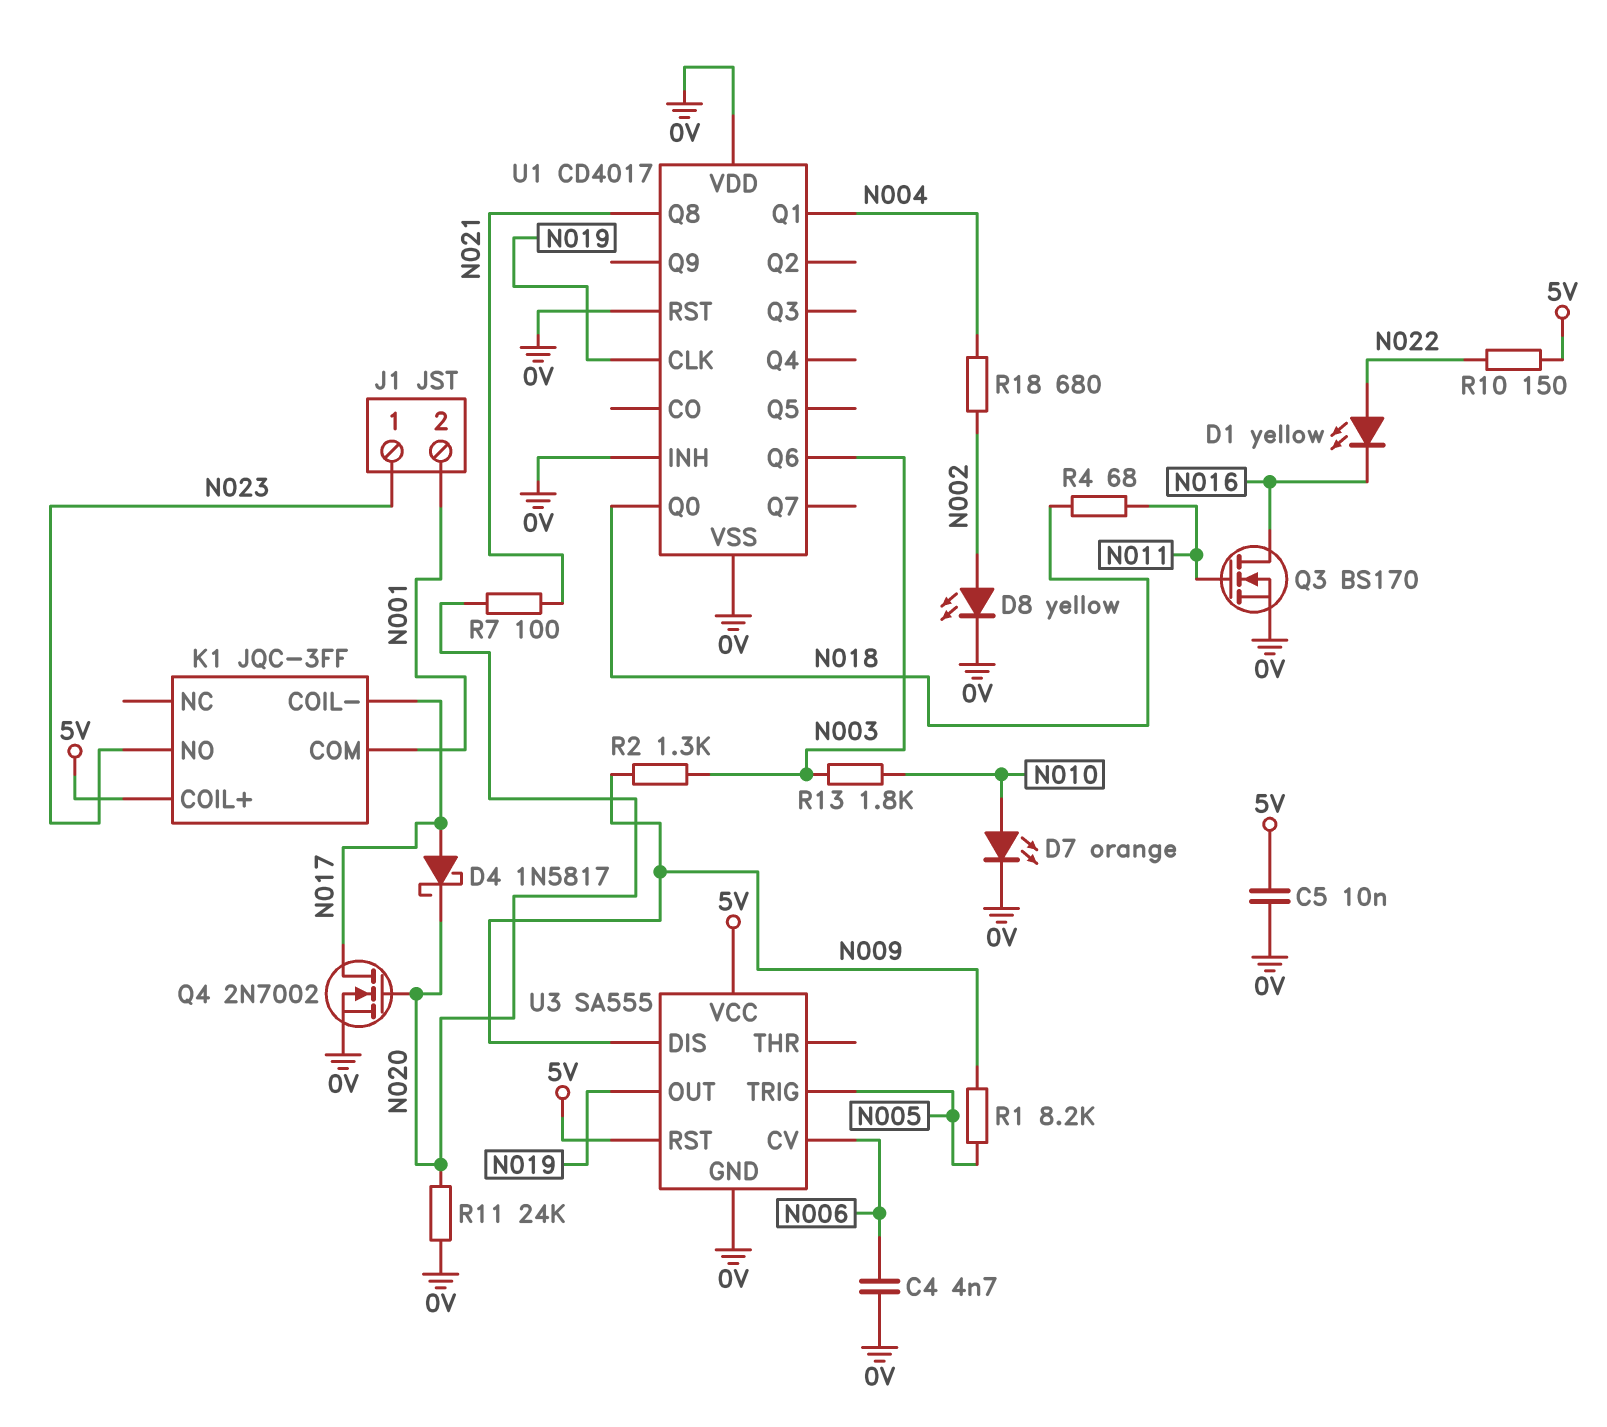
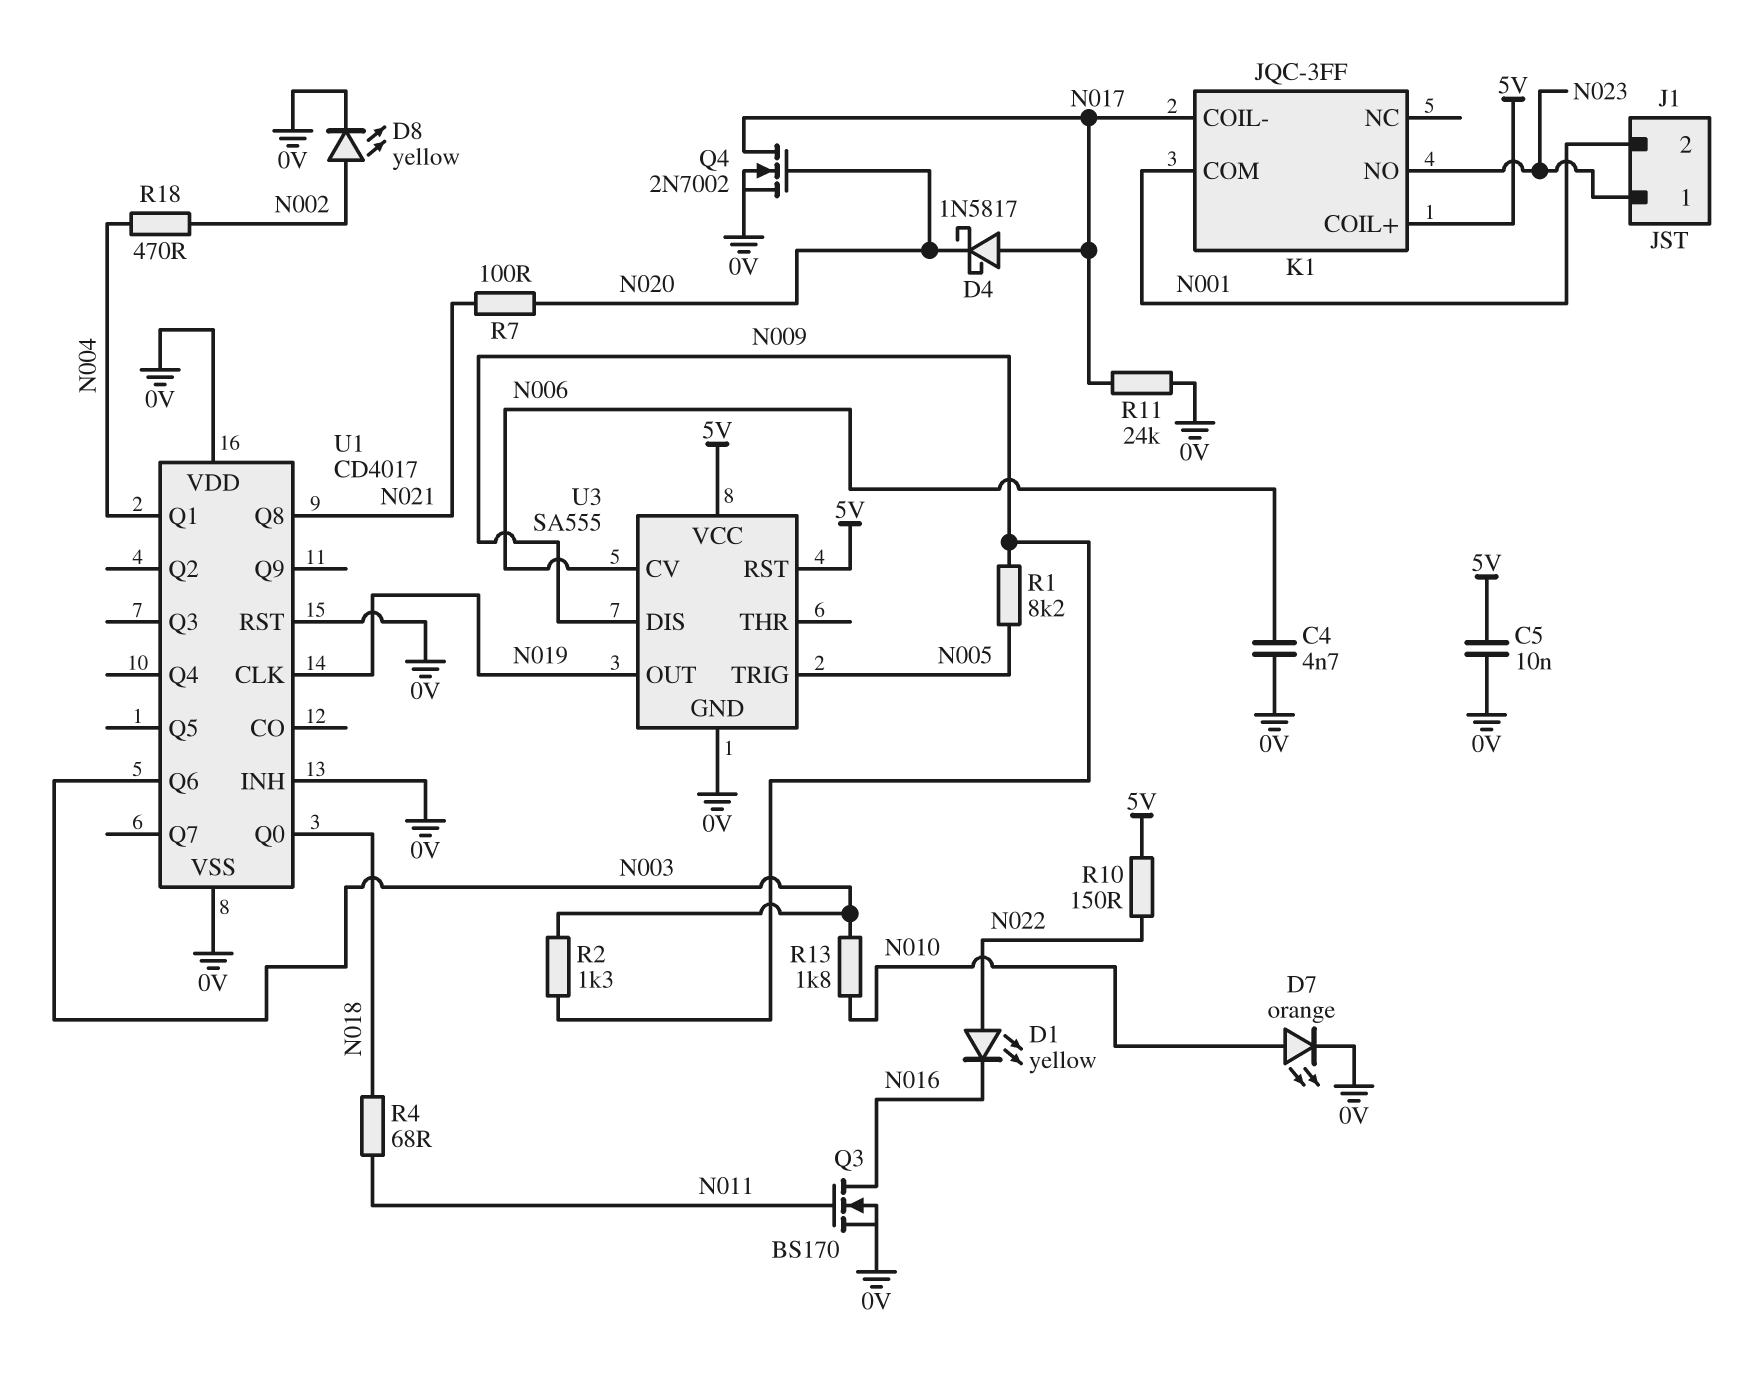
R11: 24k (0V, N020) -> 24k (0V, N017)
R18: 680 (N002, N004) -> 470 (N002, N004)

